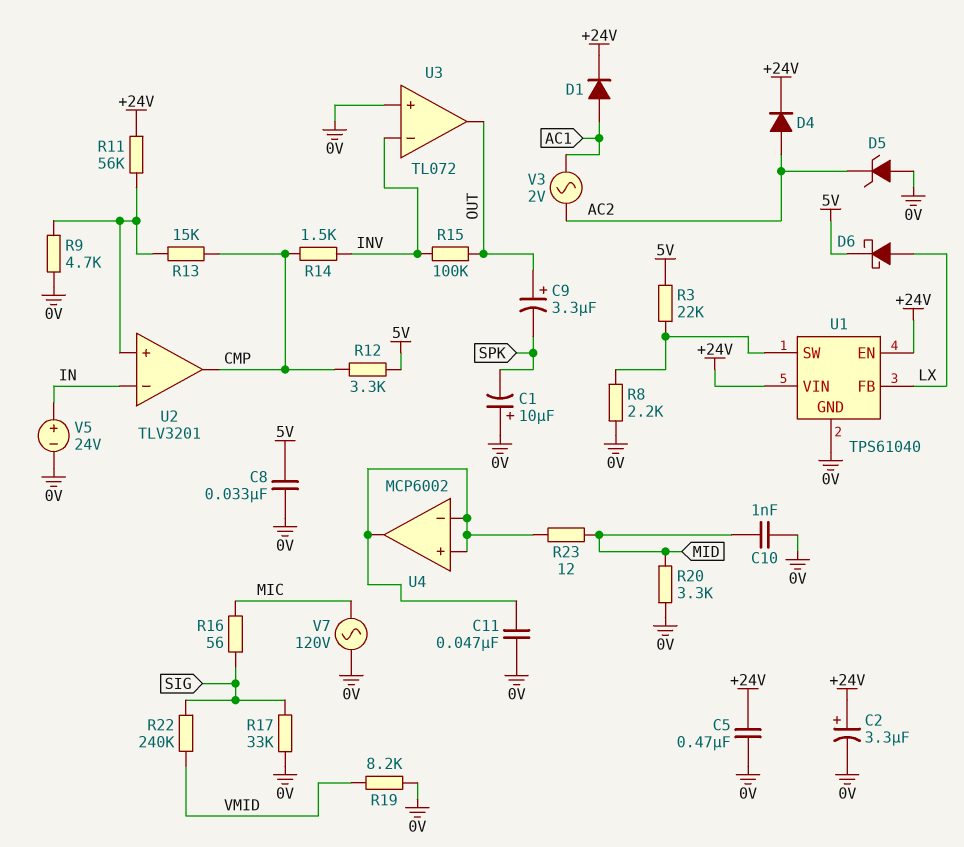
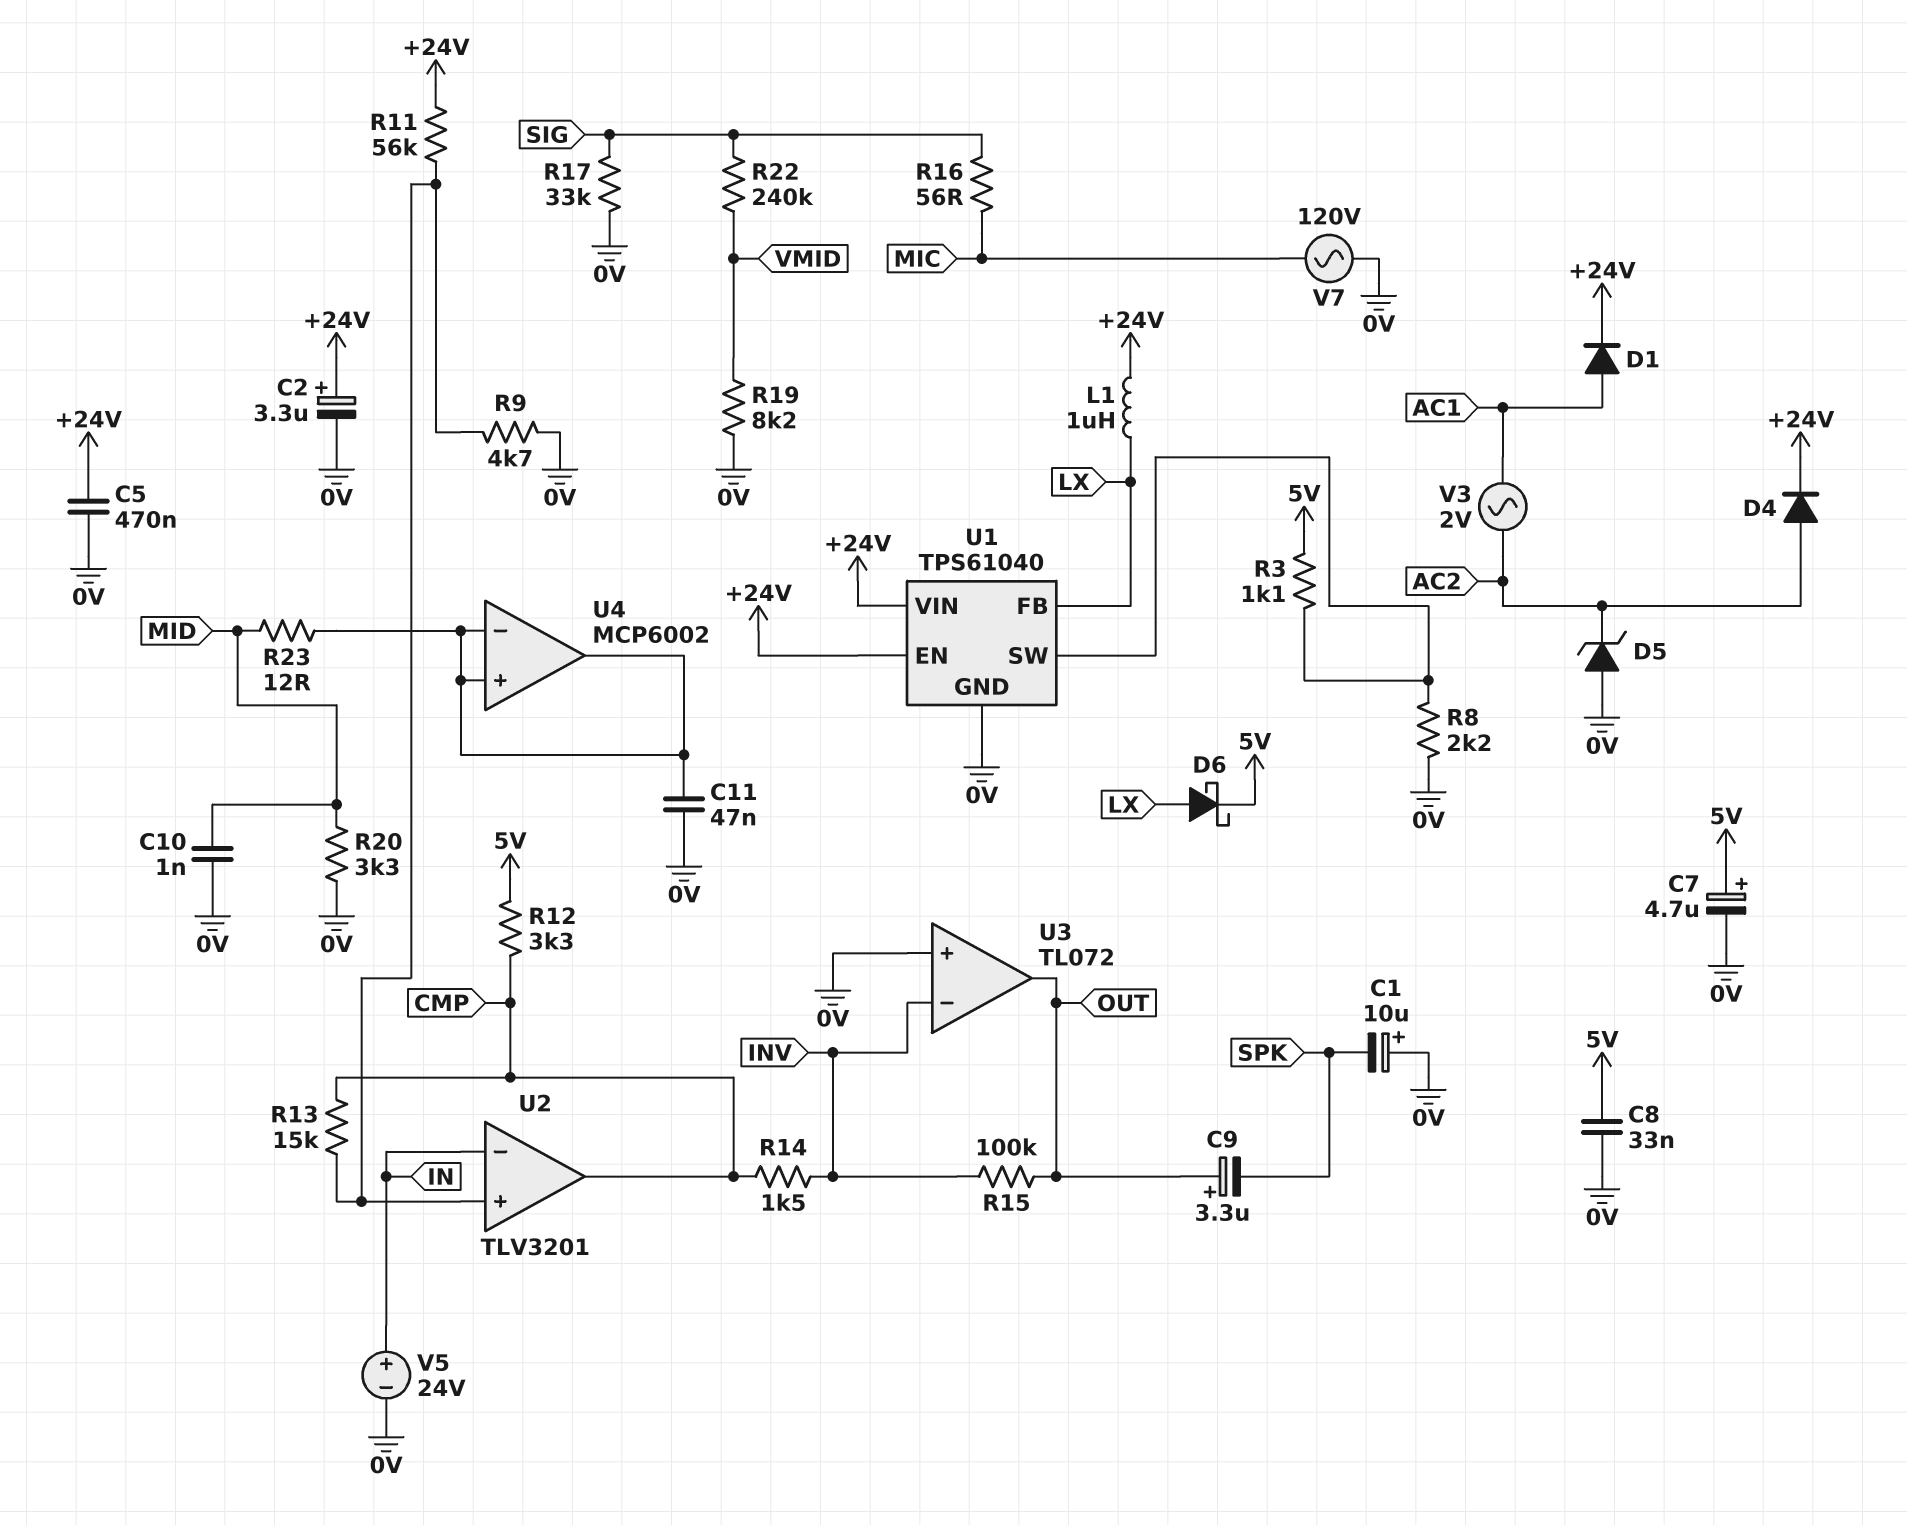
C7: none -> 4.7uF (plus 5V, minus 0V)
L1: none -> 1uH (+24V, LX)
R3: 22k (5V, U1/SW) -> 1.1k (5V, U1/SW)

